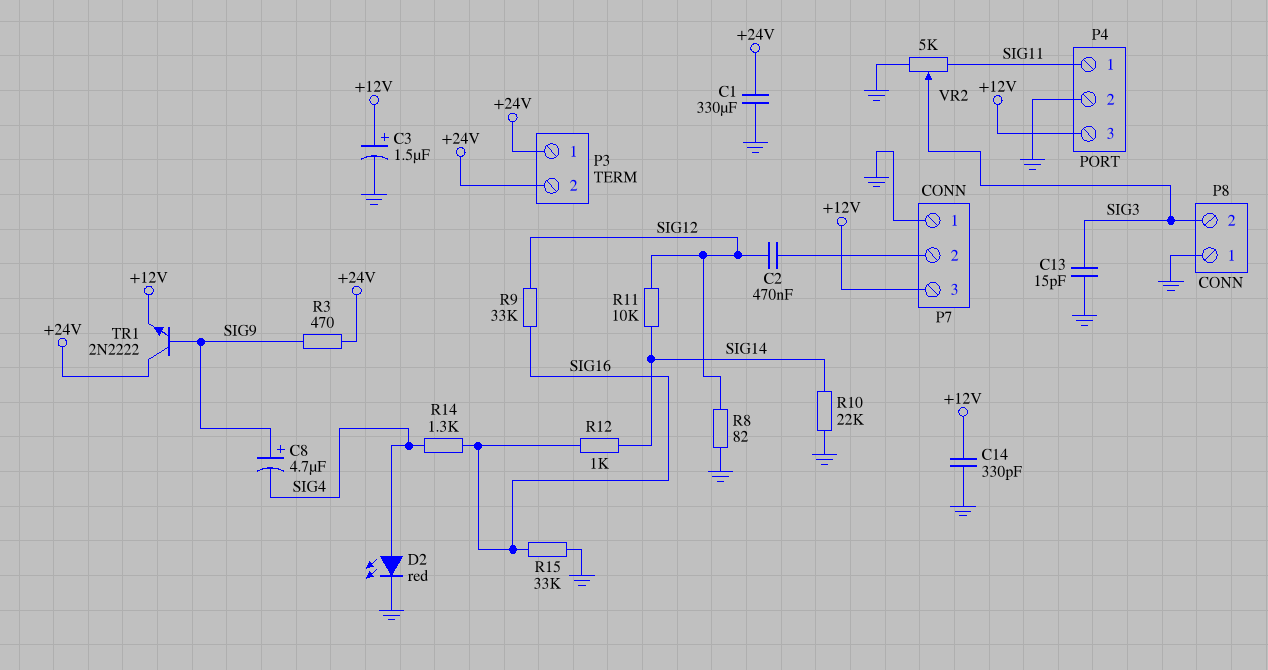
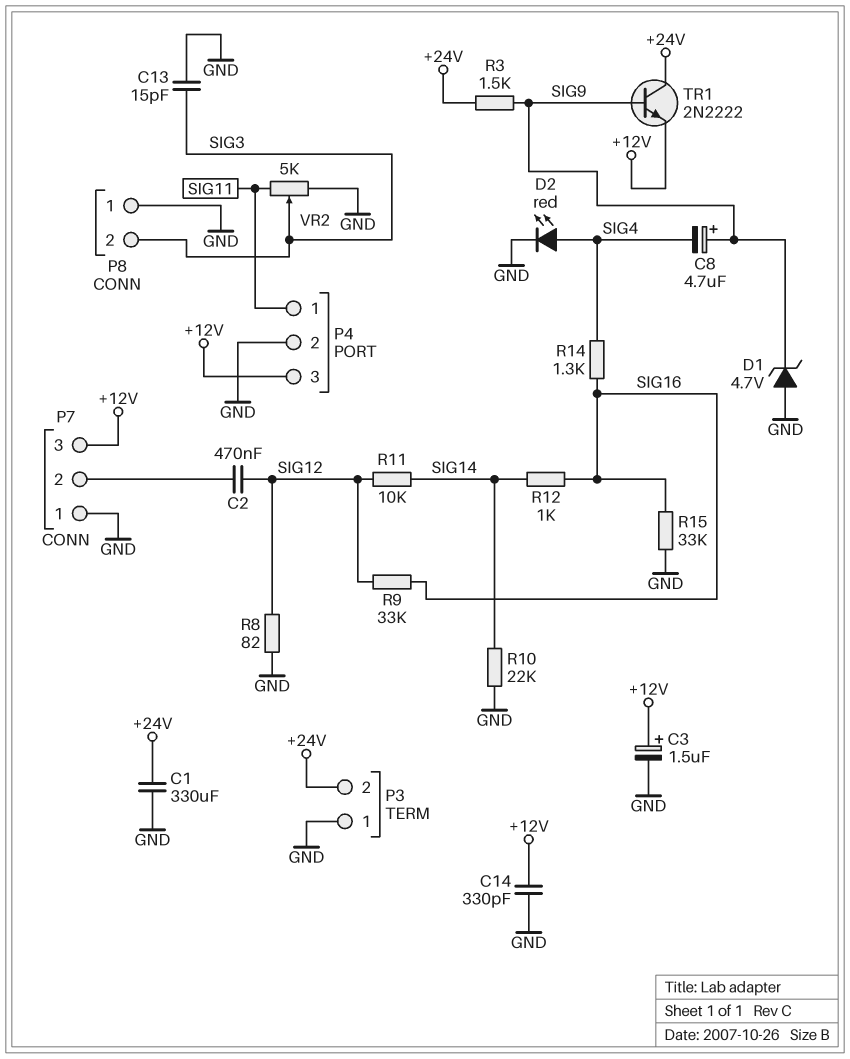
D1: none -> zener 4.7V (A GND, K SIG9)
P3 pin 1: +24V -> GND
R3: 470 (+24V, SIG9) -> 1.5k (+24V, SIG9)

